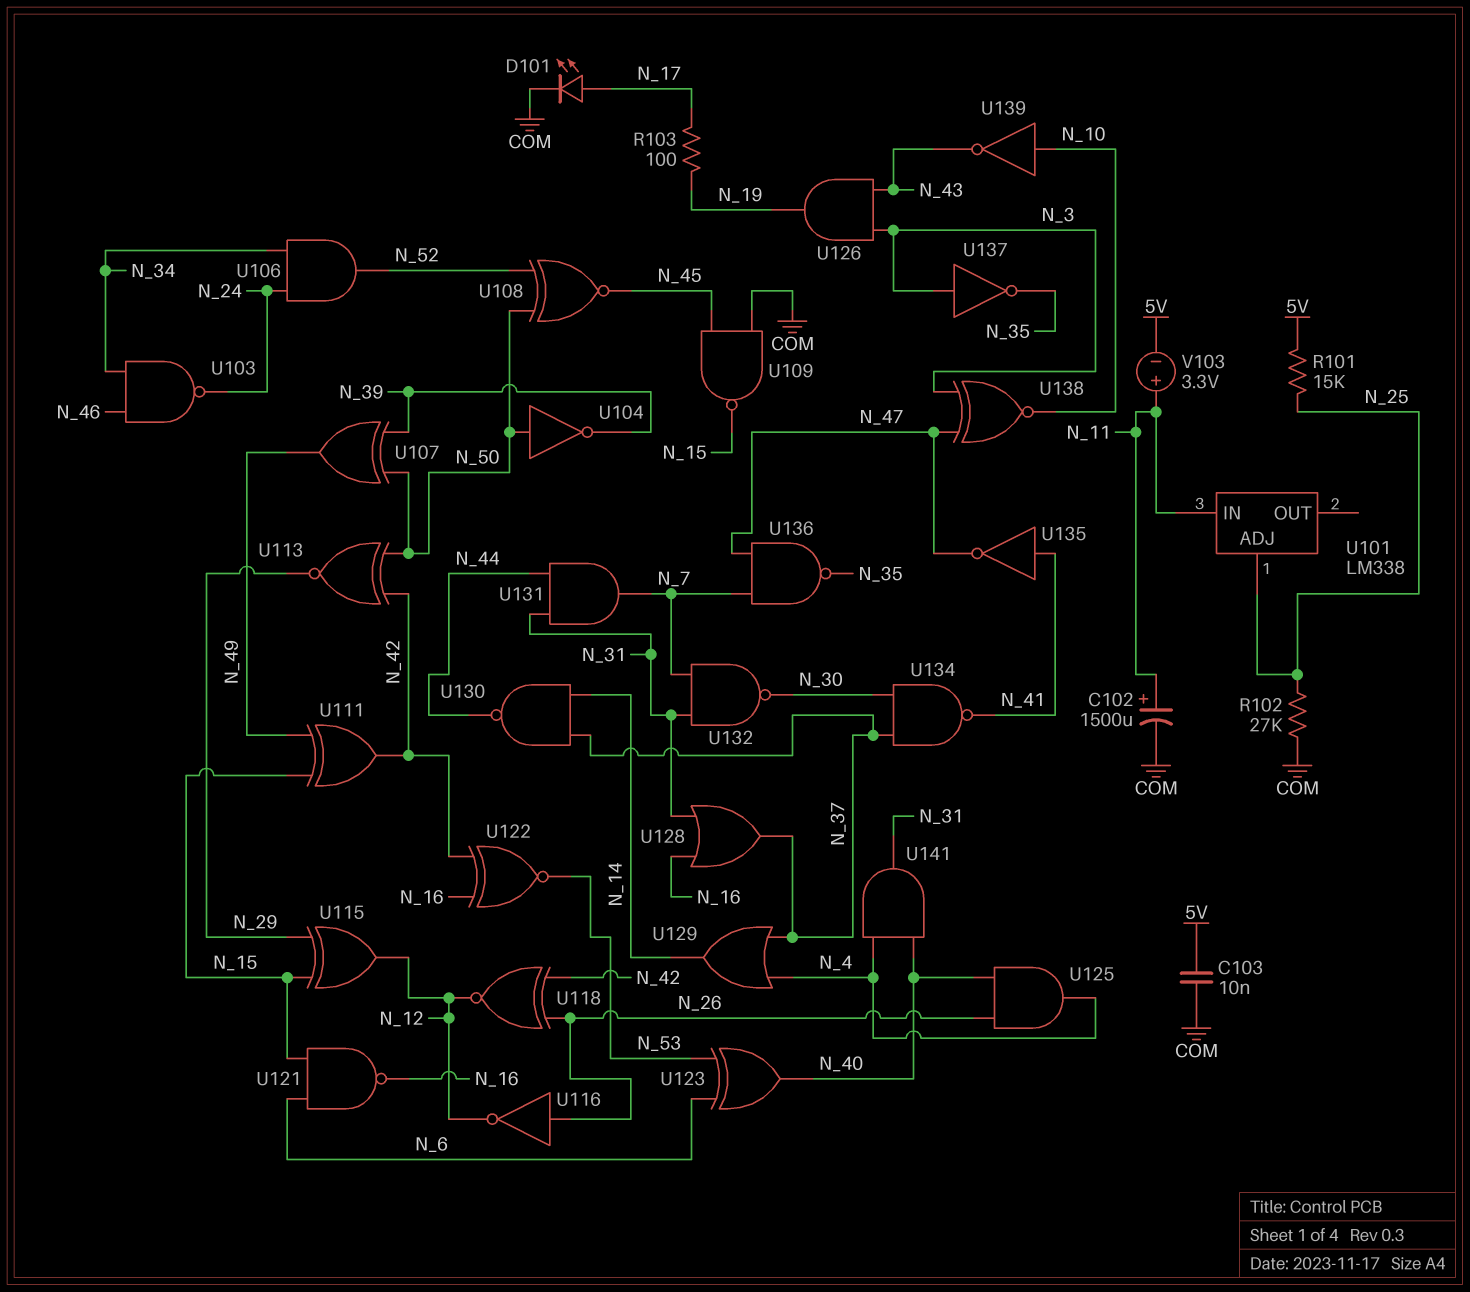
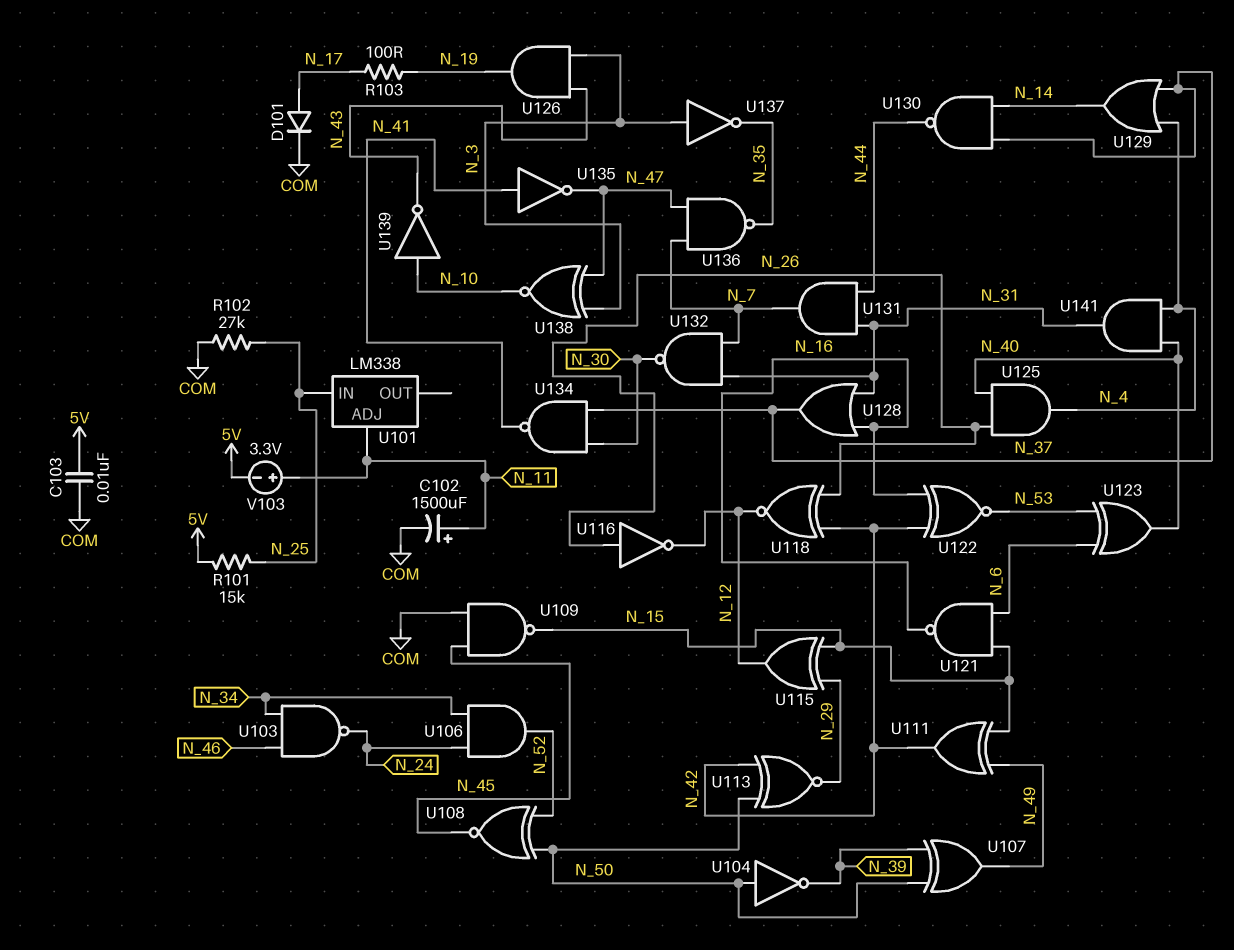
D101: LED (A N_17, K COM) -> diode (A N_17, K COM)
U101 pin ADJ: N_25 -> N_11
U101 pin IN: N_11 -> N_25

